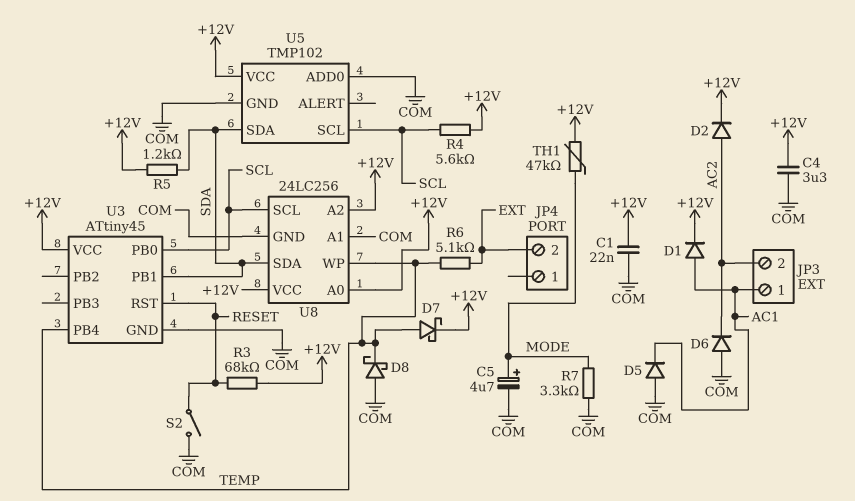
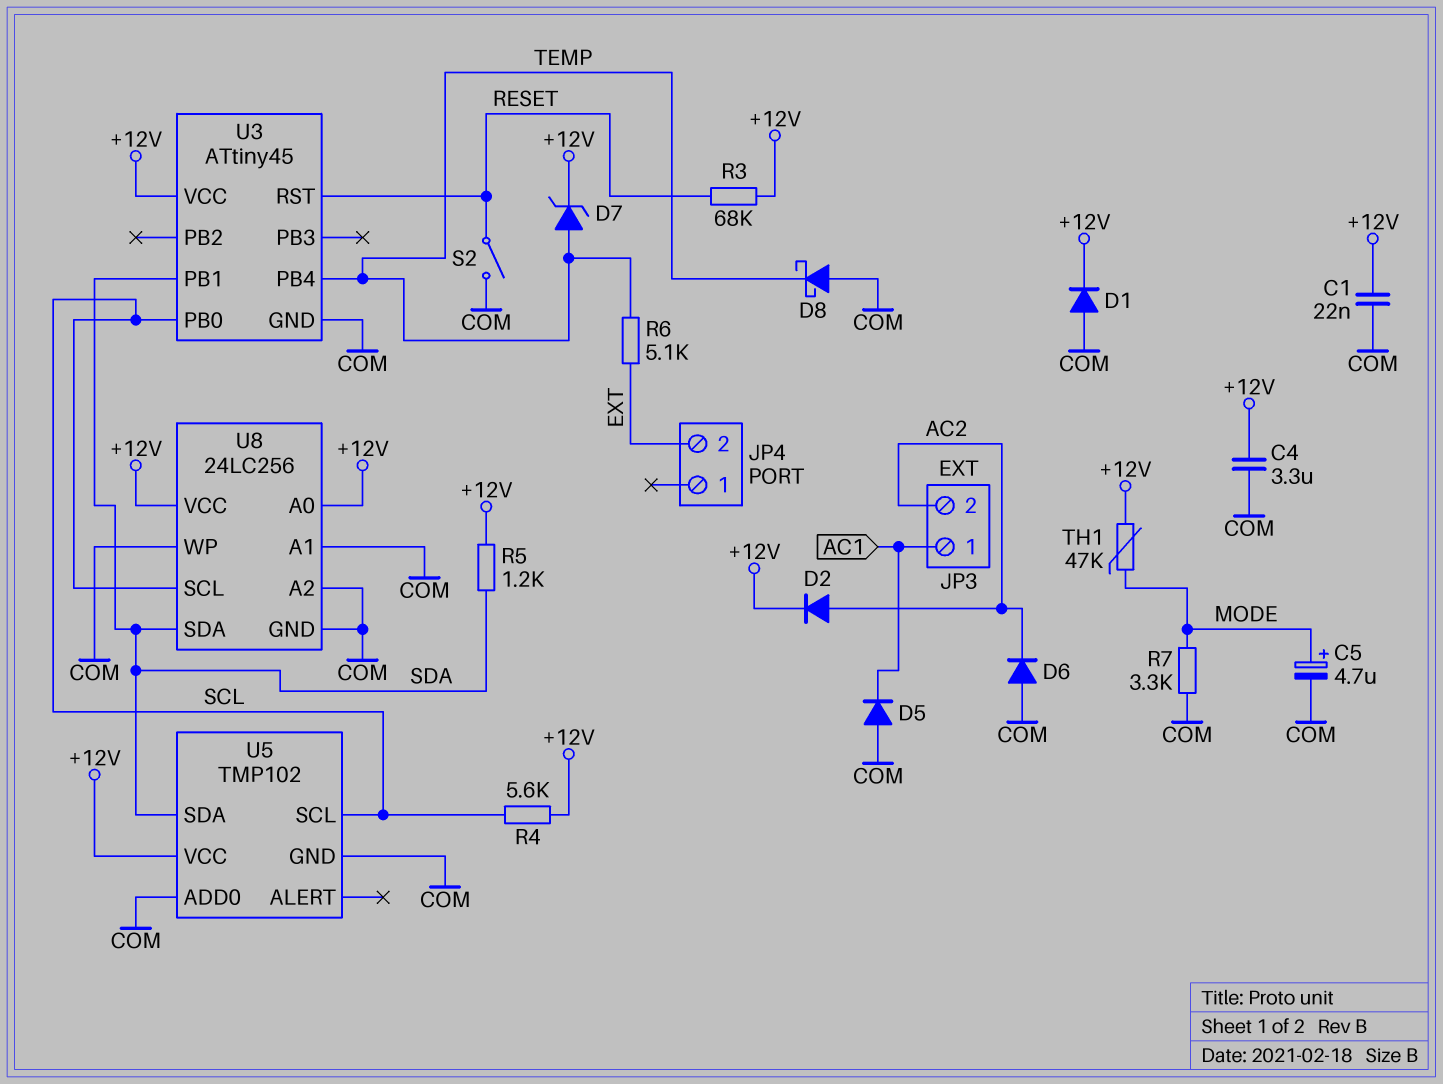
D1: diode (A AC1, K +12V) -> diode (A COM, K +12V)
D7: schottky (A TEMP, K +12V) -> zener (A TEMP, K +12V)
U8 pin A2: +12V -> COM
U8 pin WP: TEMP -> COM

